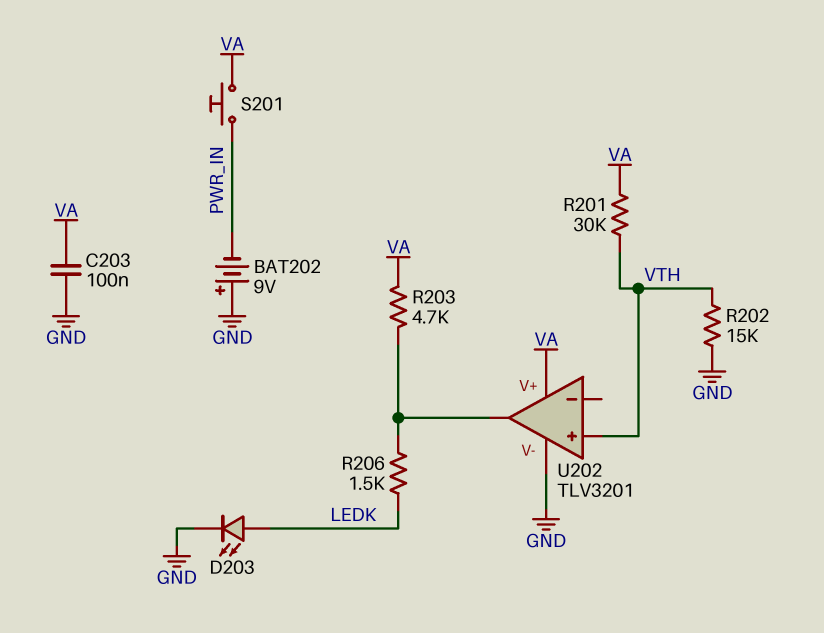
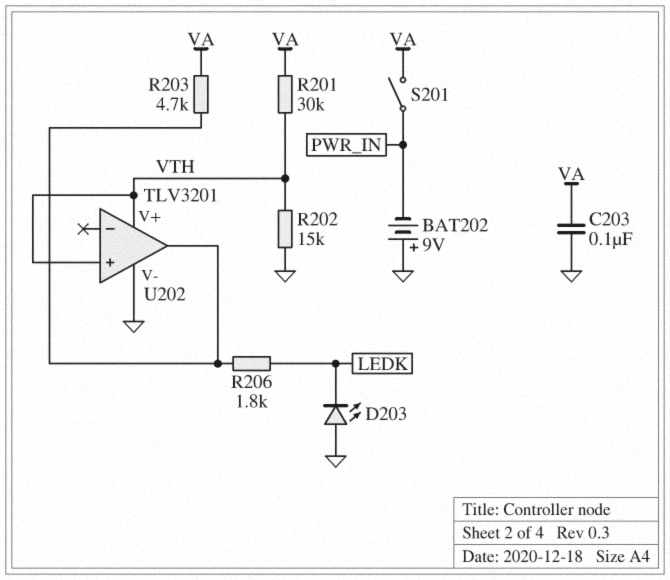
D203: LED (A LEDK, K GND) -> LED (A GND, K LEDK)
R206: 1.5k (LEDK, U202/out) -> 1.8k (LEDK, U202/out)
S201: button (PWR_IN, VA) -> switch (PWR_IN, VA)
U202 pin V+: VA -> VTH

